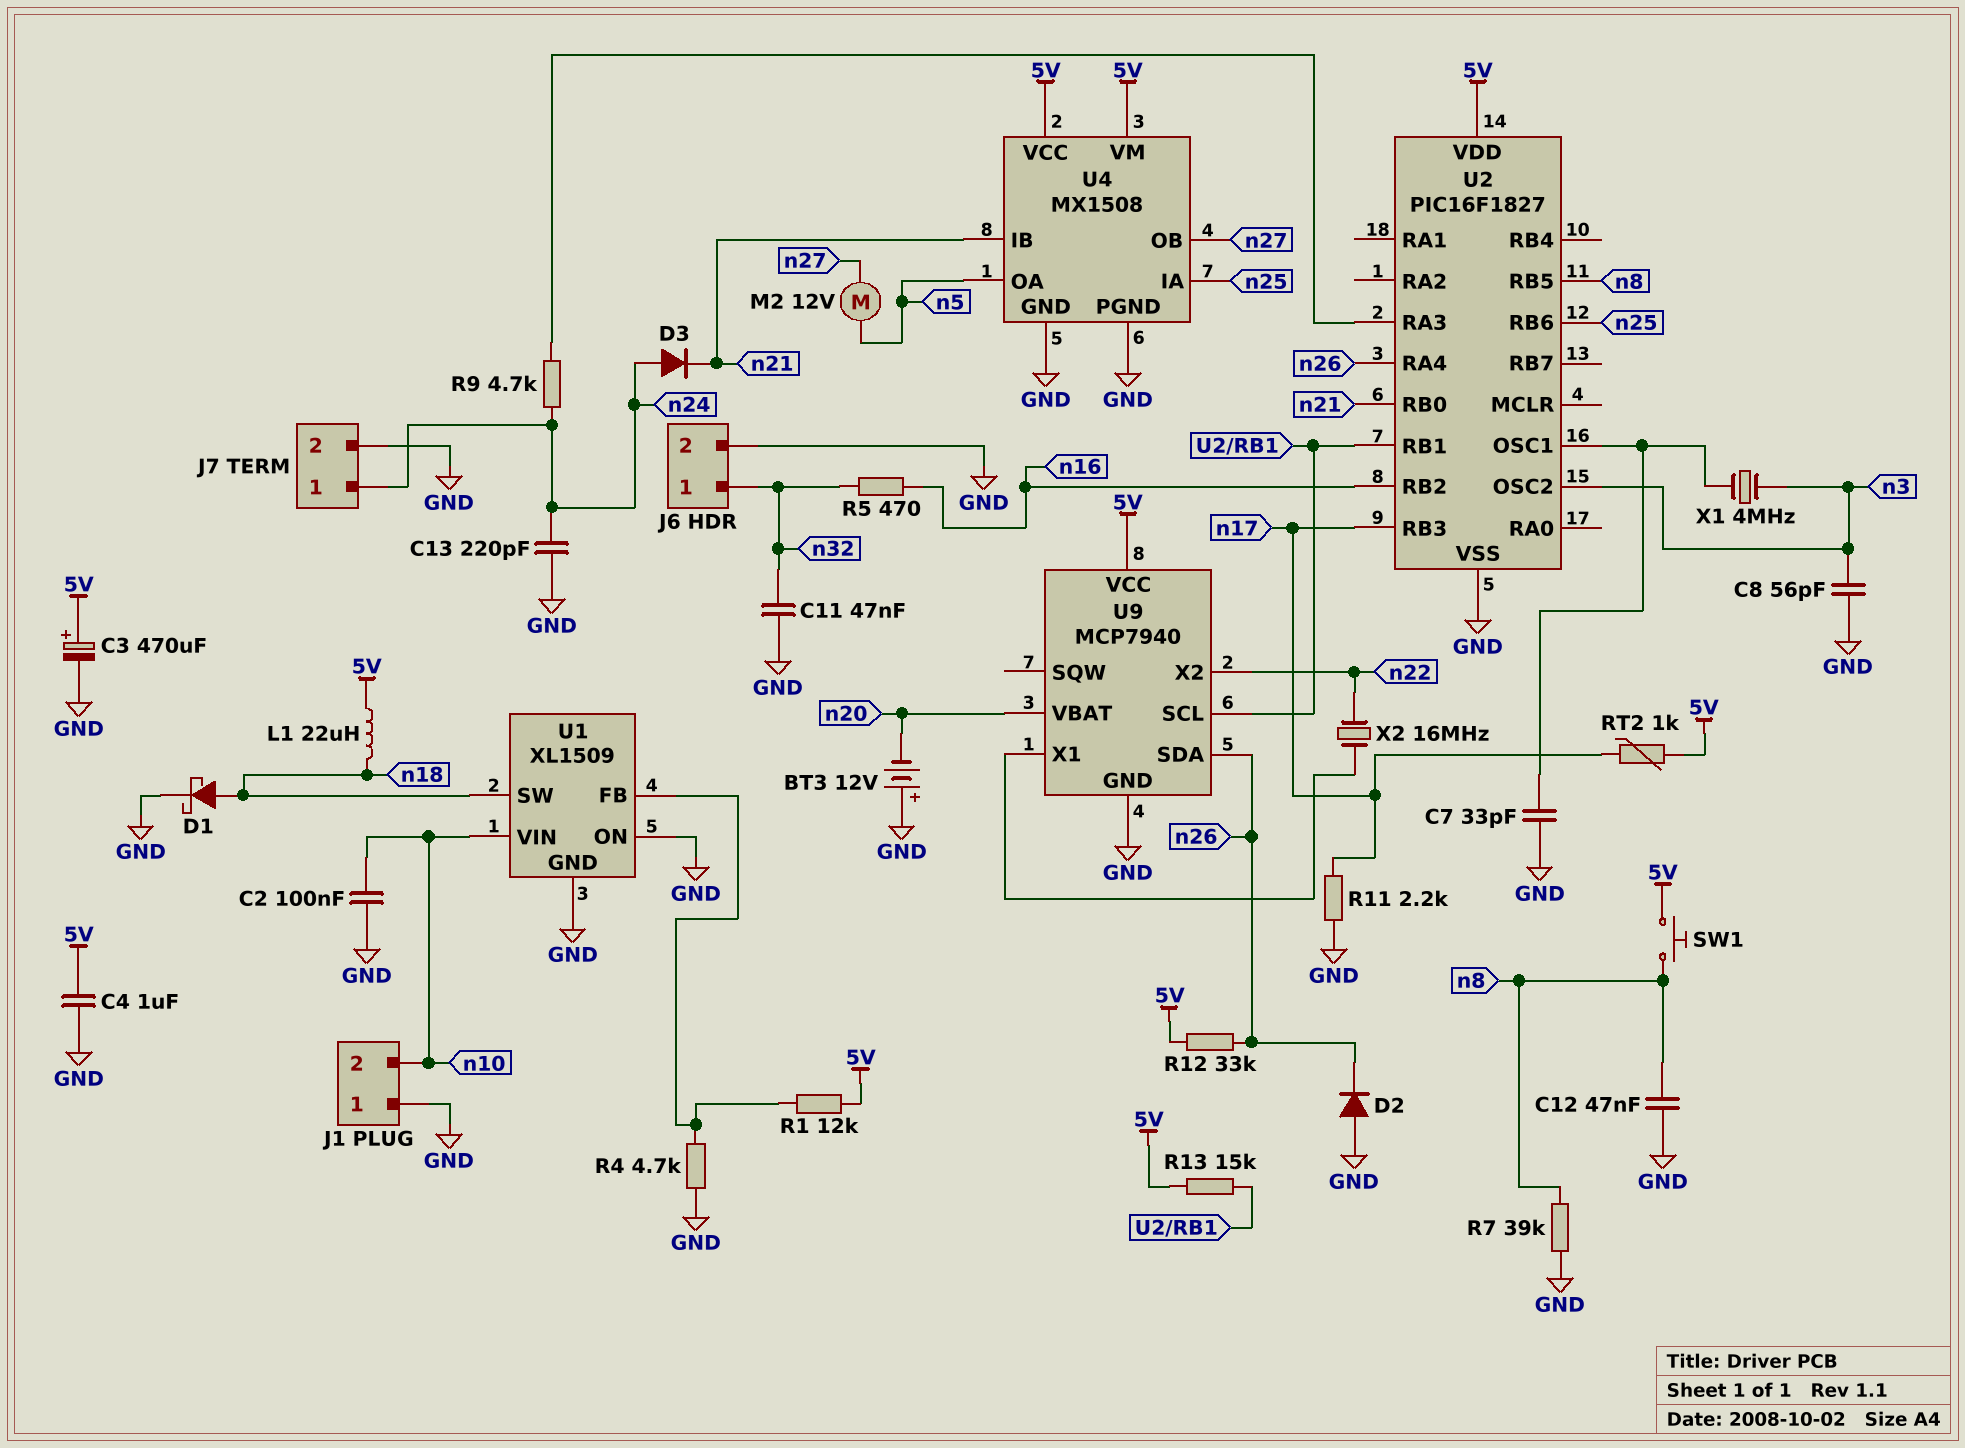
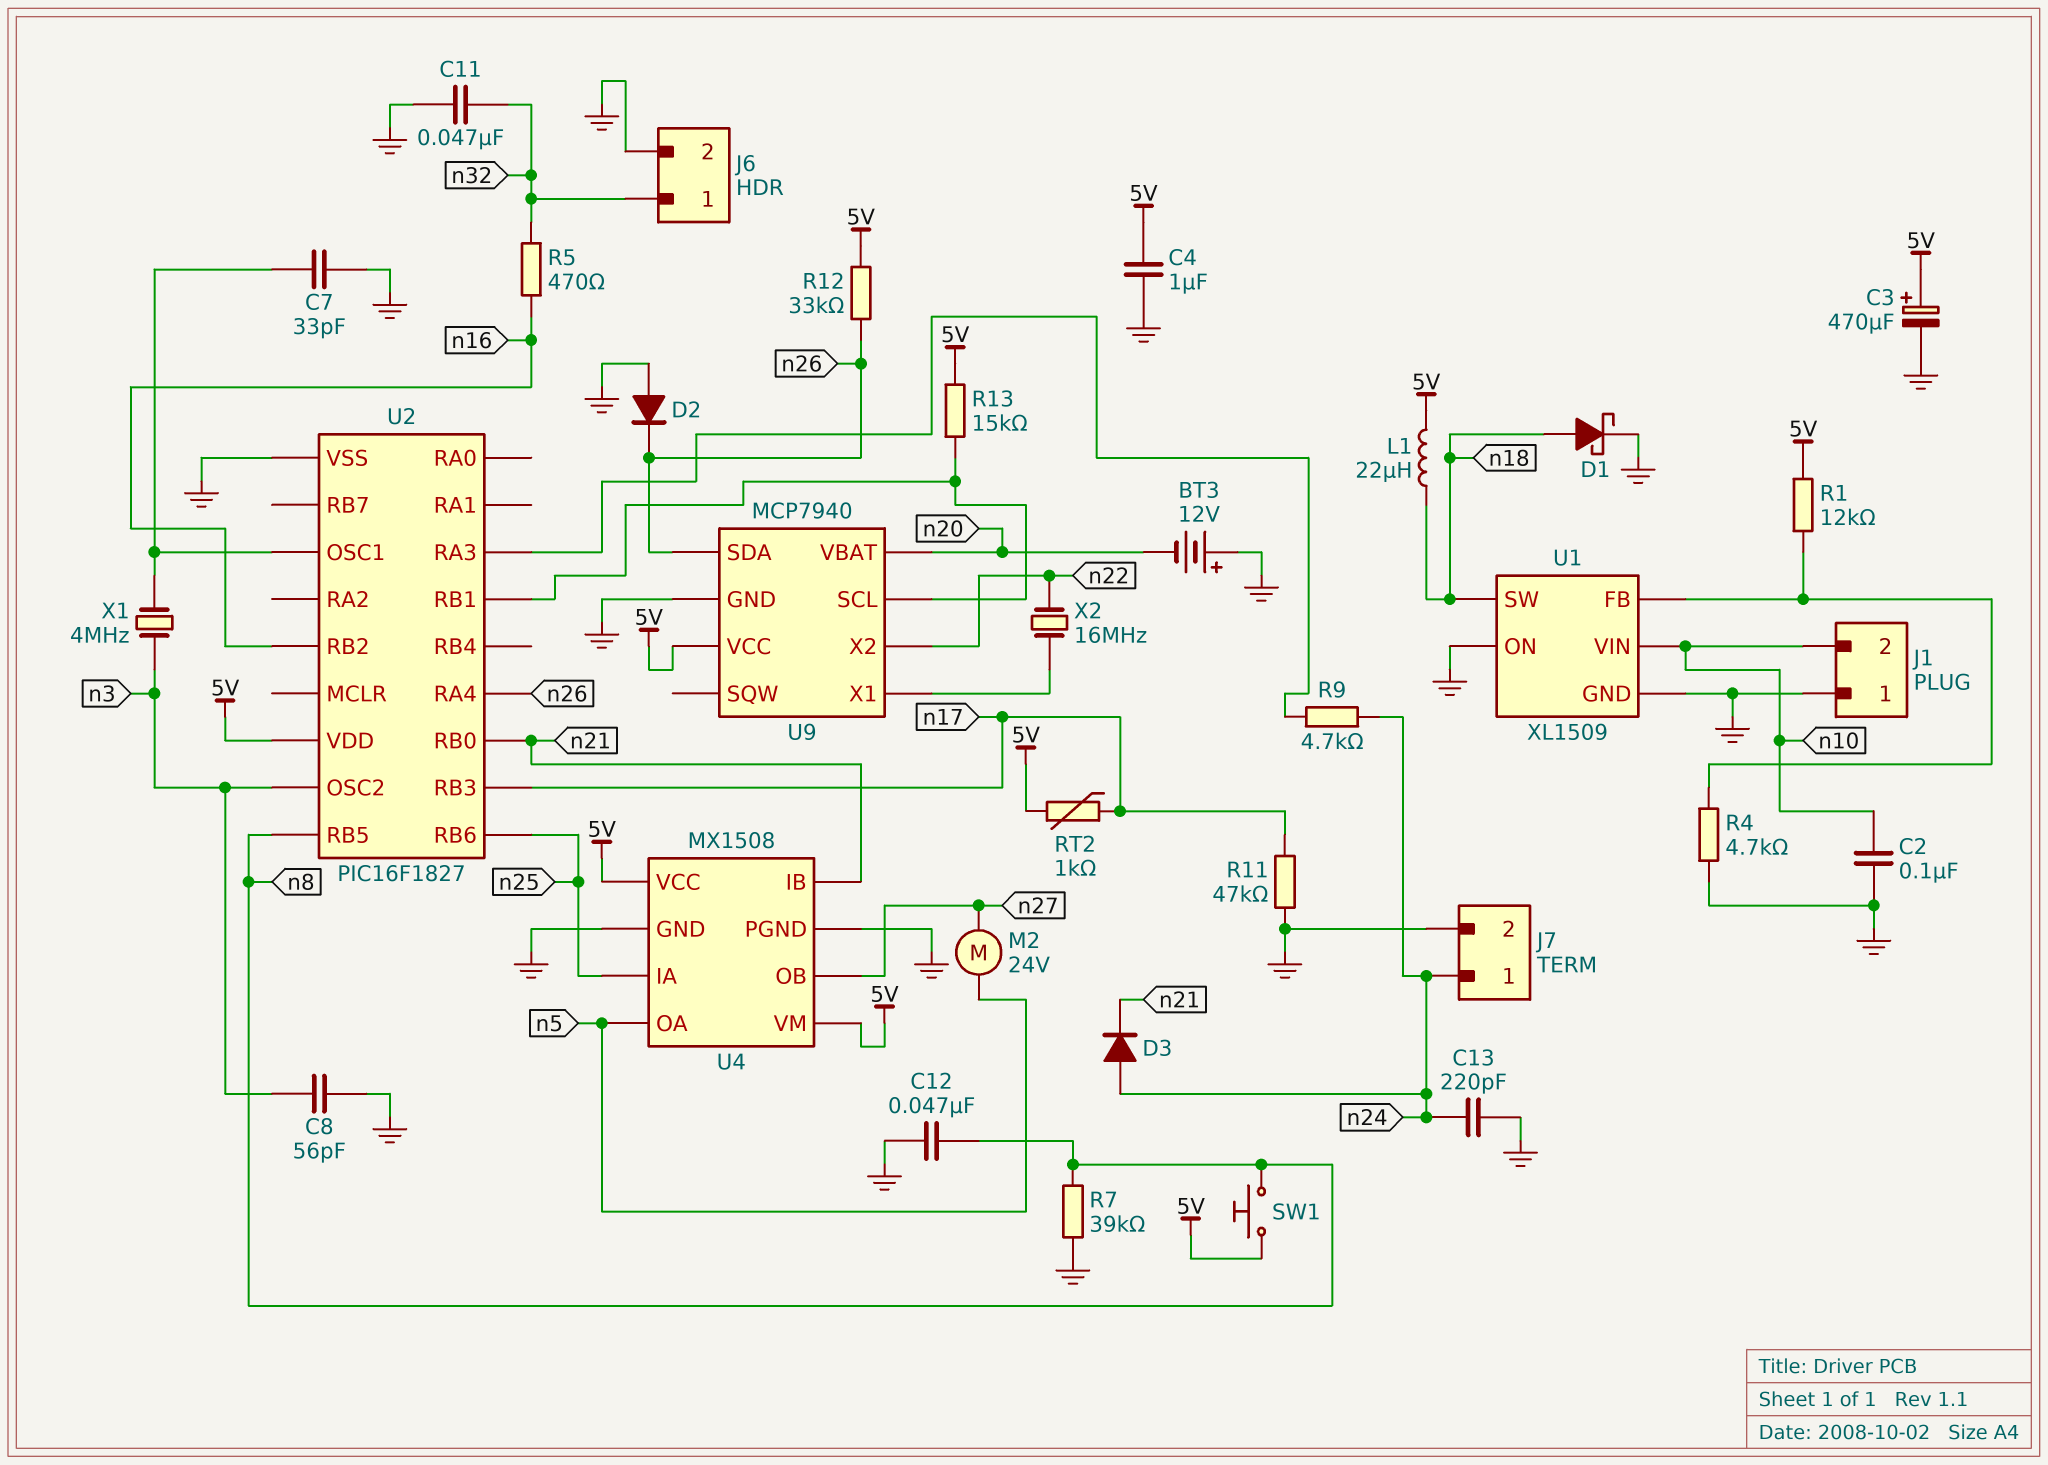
M2: motor 12V (n5, n27) -> motor 24V (n5, n27)
R11: 2.2k (GND, n17) -> 47k (GND, n17)

